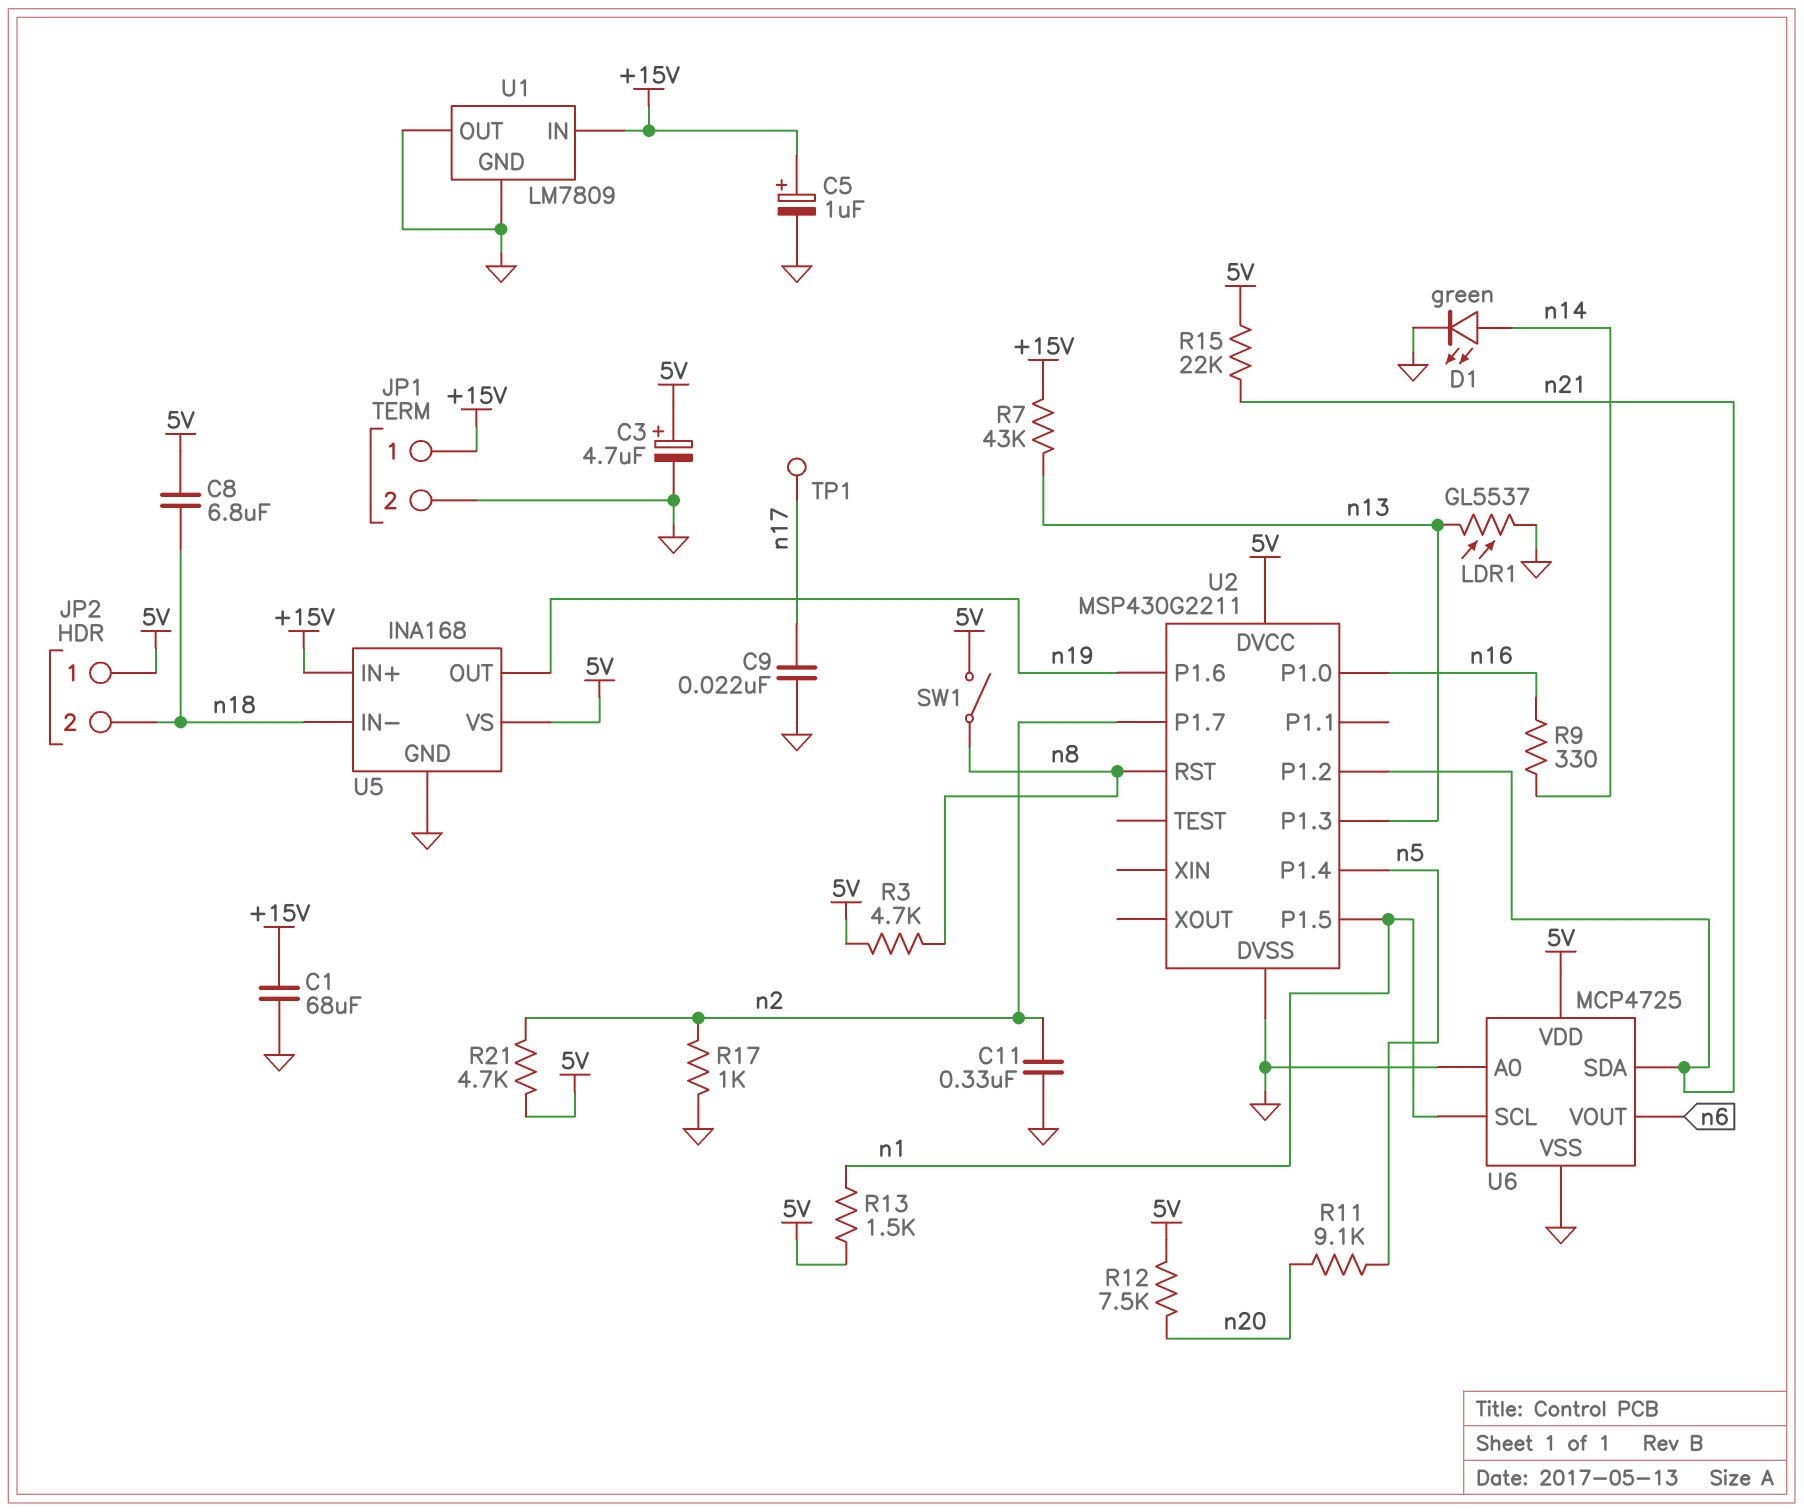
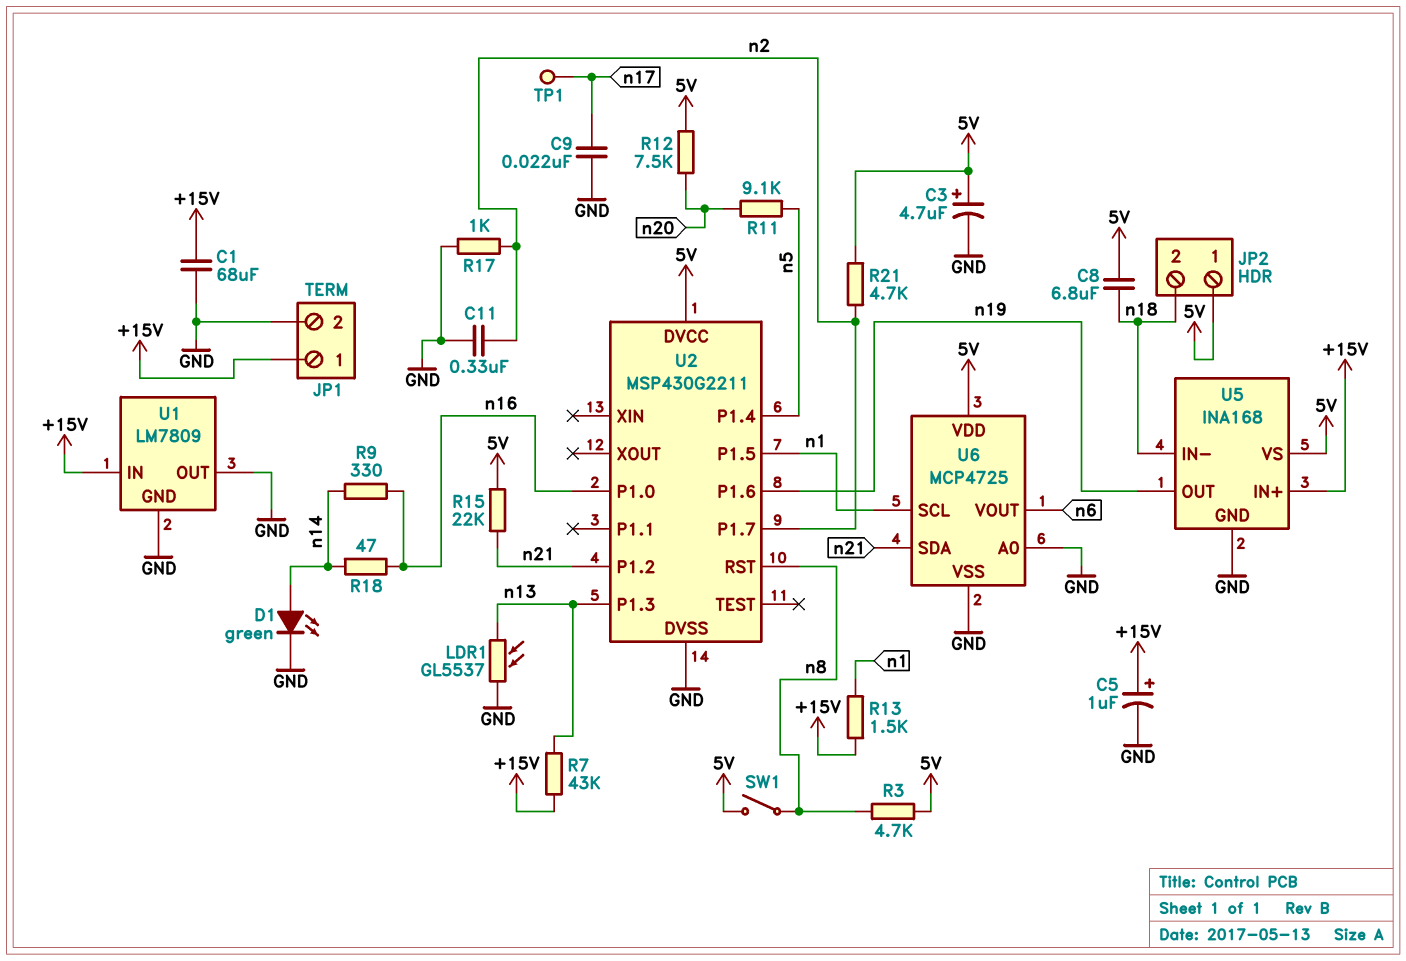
R13: 1.5k (5V, n1) -> 1.5k (+15V, n1)
R18: none -> 47 (n14, n16)

